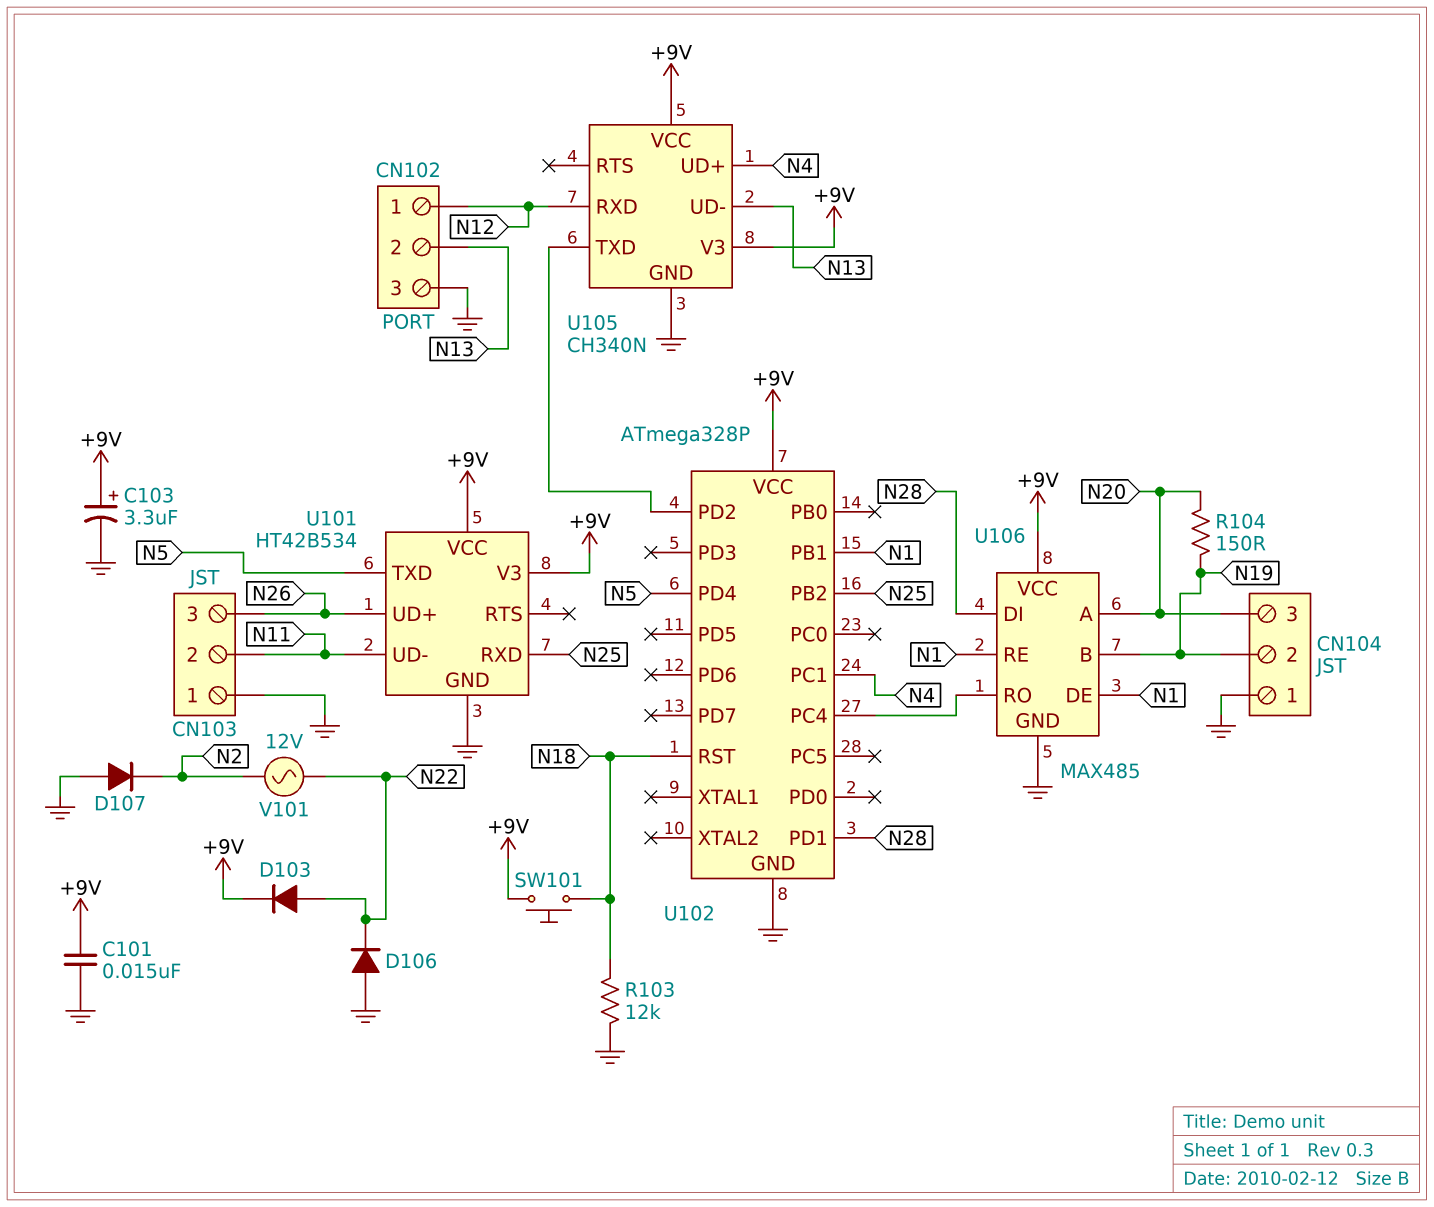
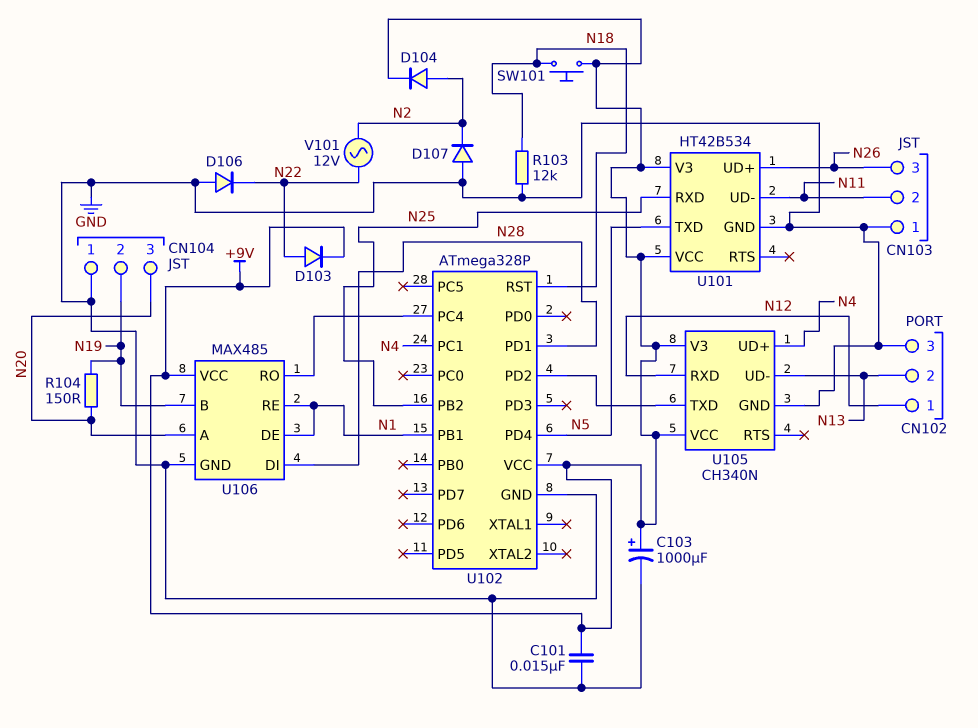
C103: 3.3uF (plus +9V, minus GND) -> 1000uF (plus +9V, minus GND)
D104: none -> diode (A N2, K +9V)

